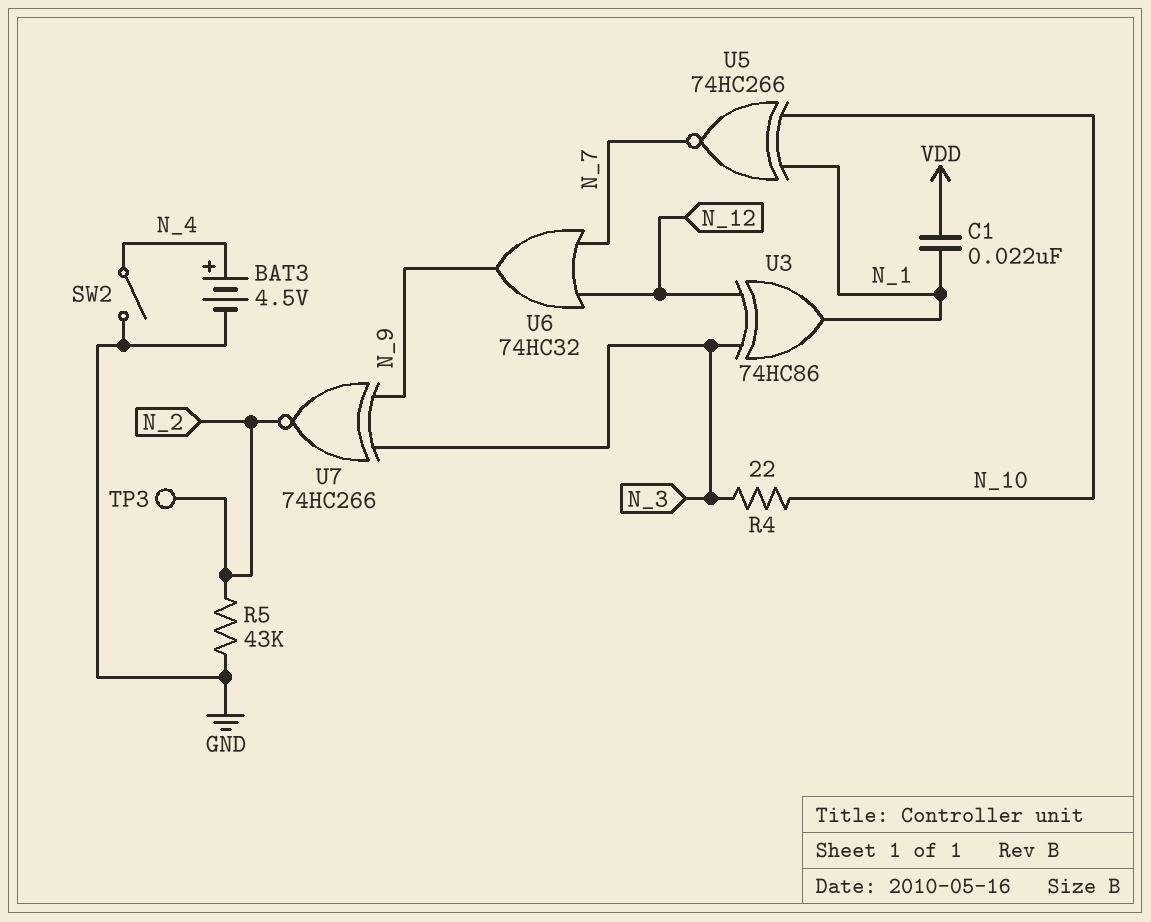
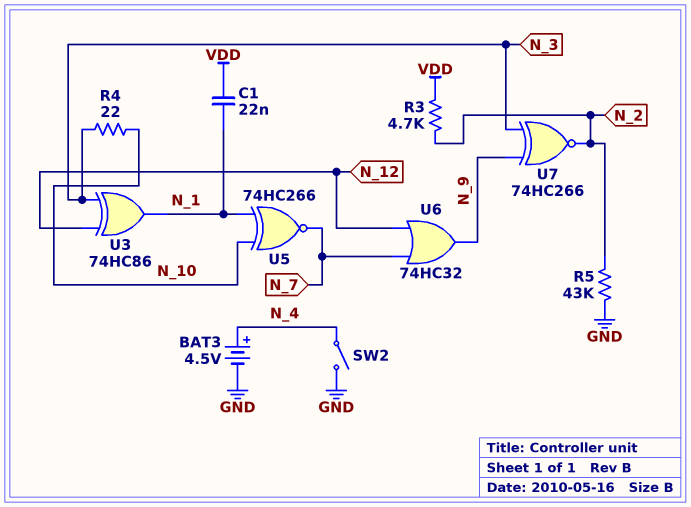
R3: none -> 4.7k (N_2, VDD)
TP3: test point (N_2) -> none

